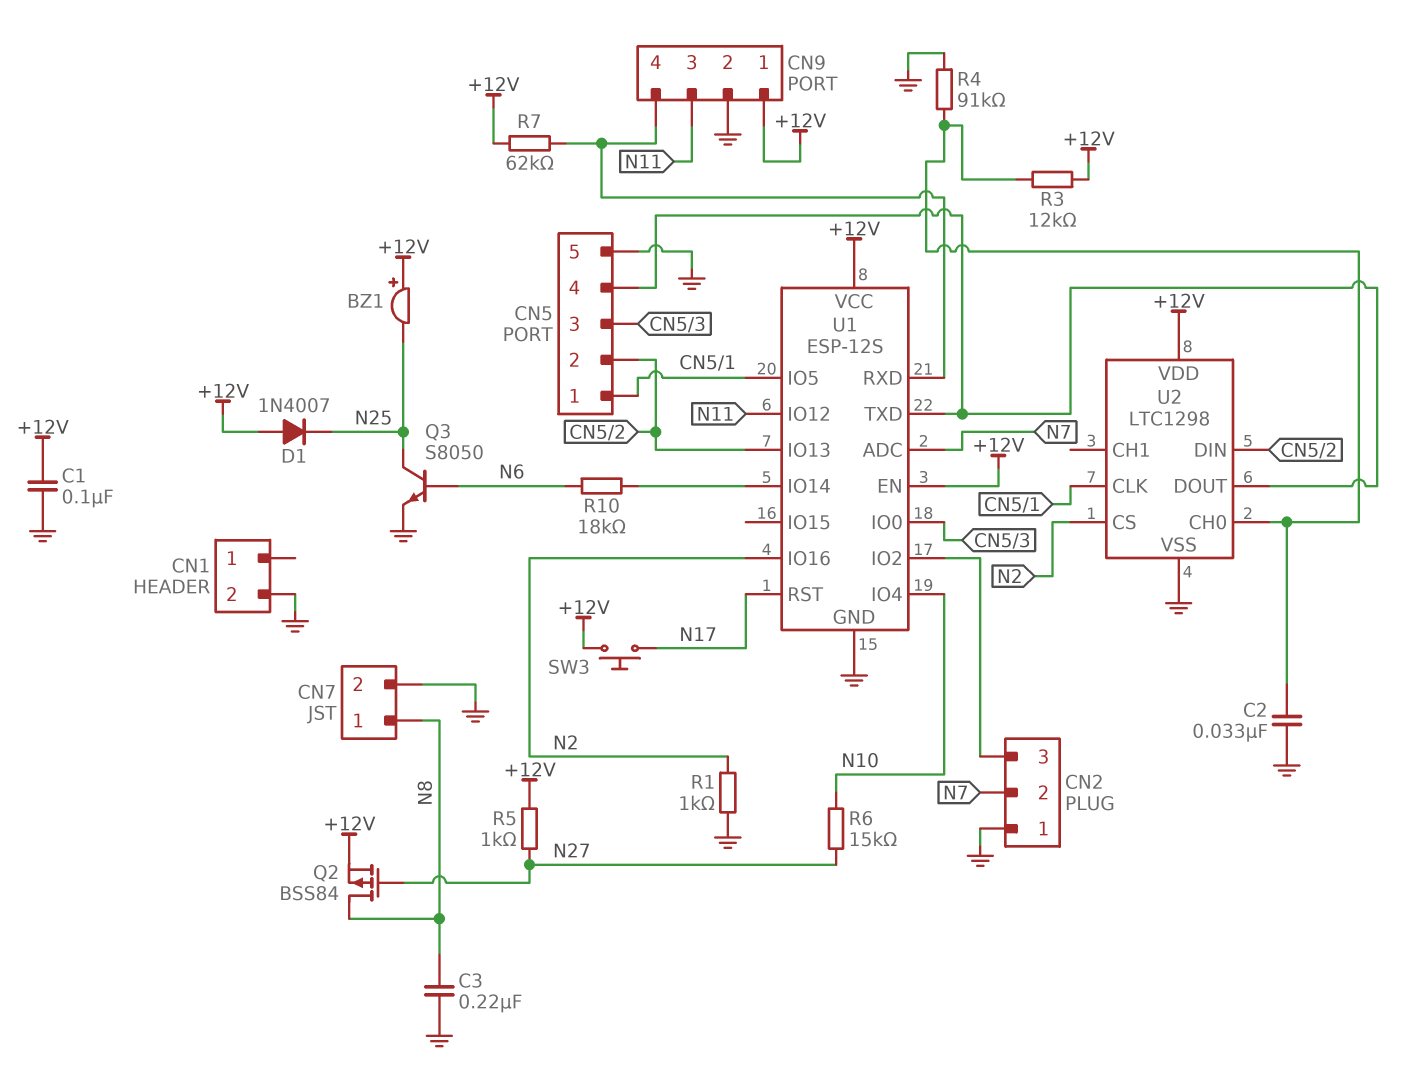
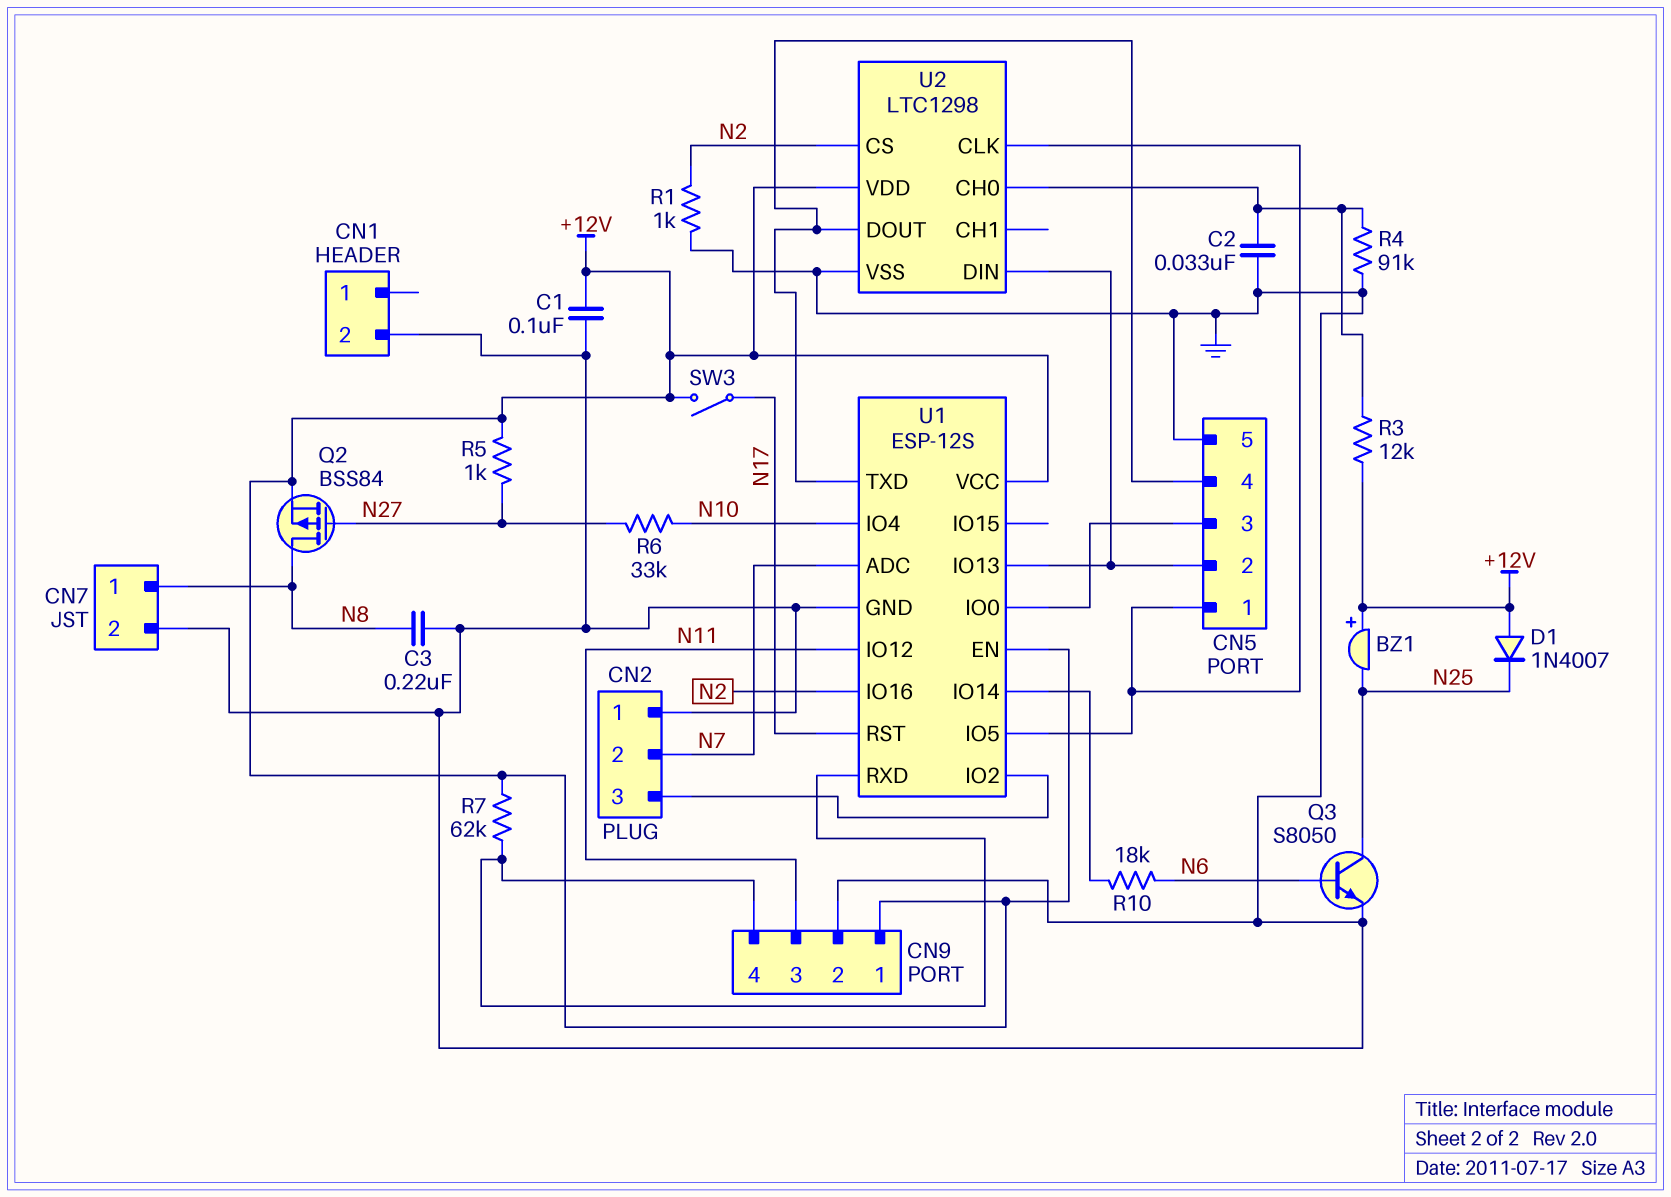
R6: 15k (N10, N27) -> 33k (N10, N27)
SW3: button (+12V, N17) -> switch (+12V, N17)

